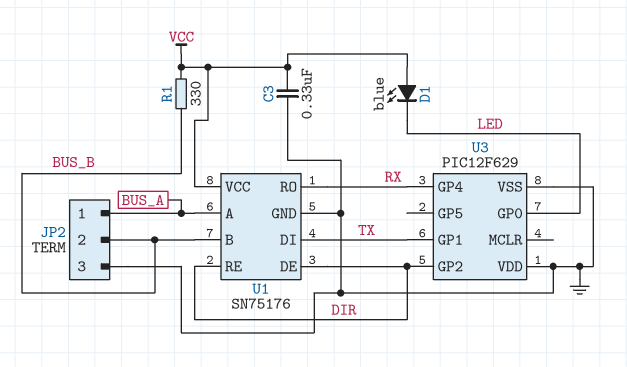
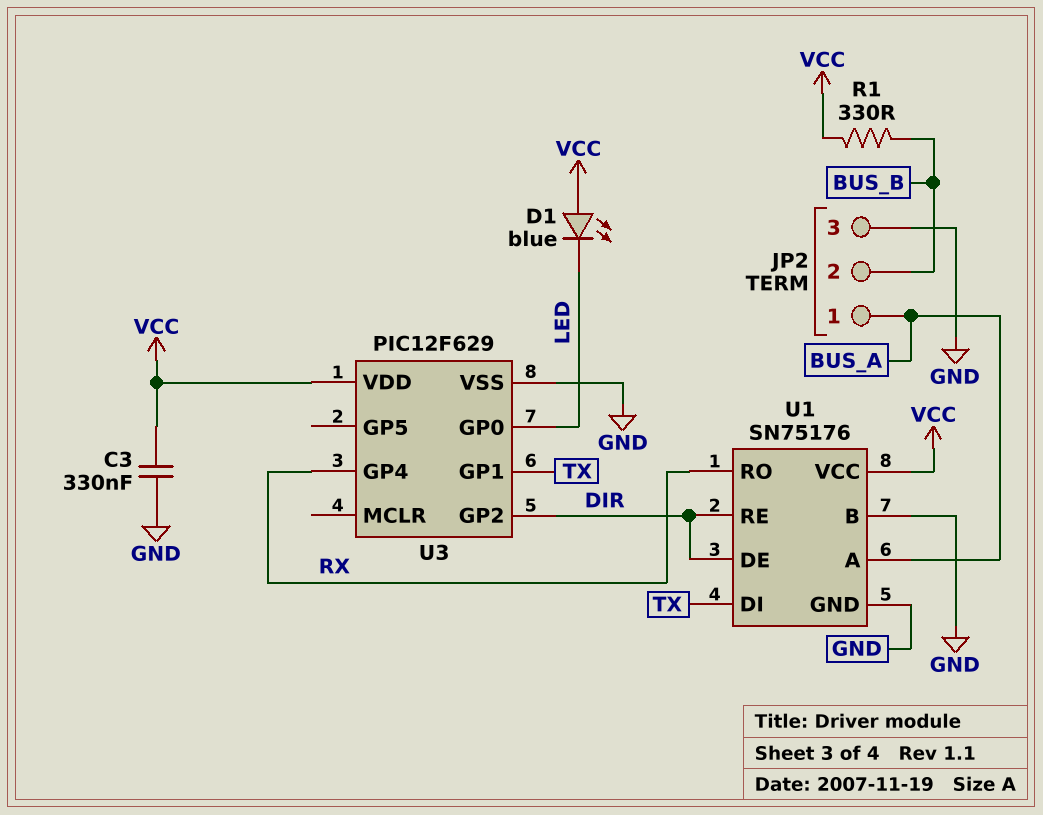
U1 pin B: BUS_B -> GND
U3 pin VDD: GND -> VCC

